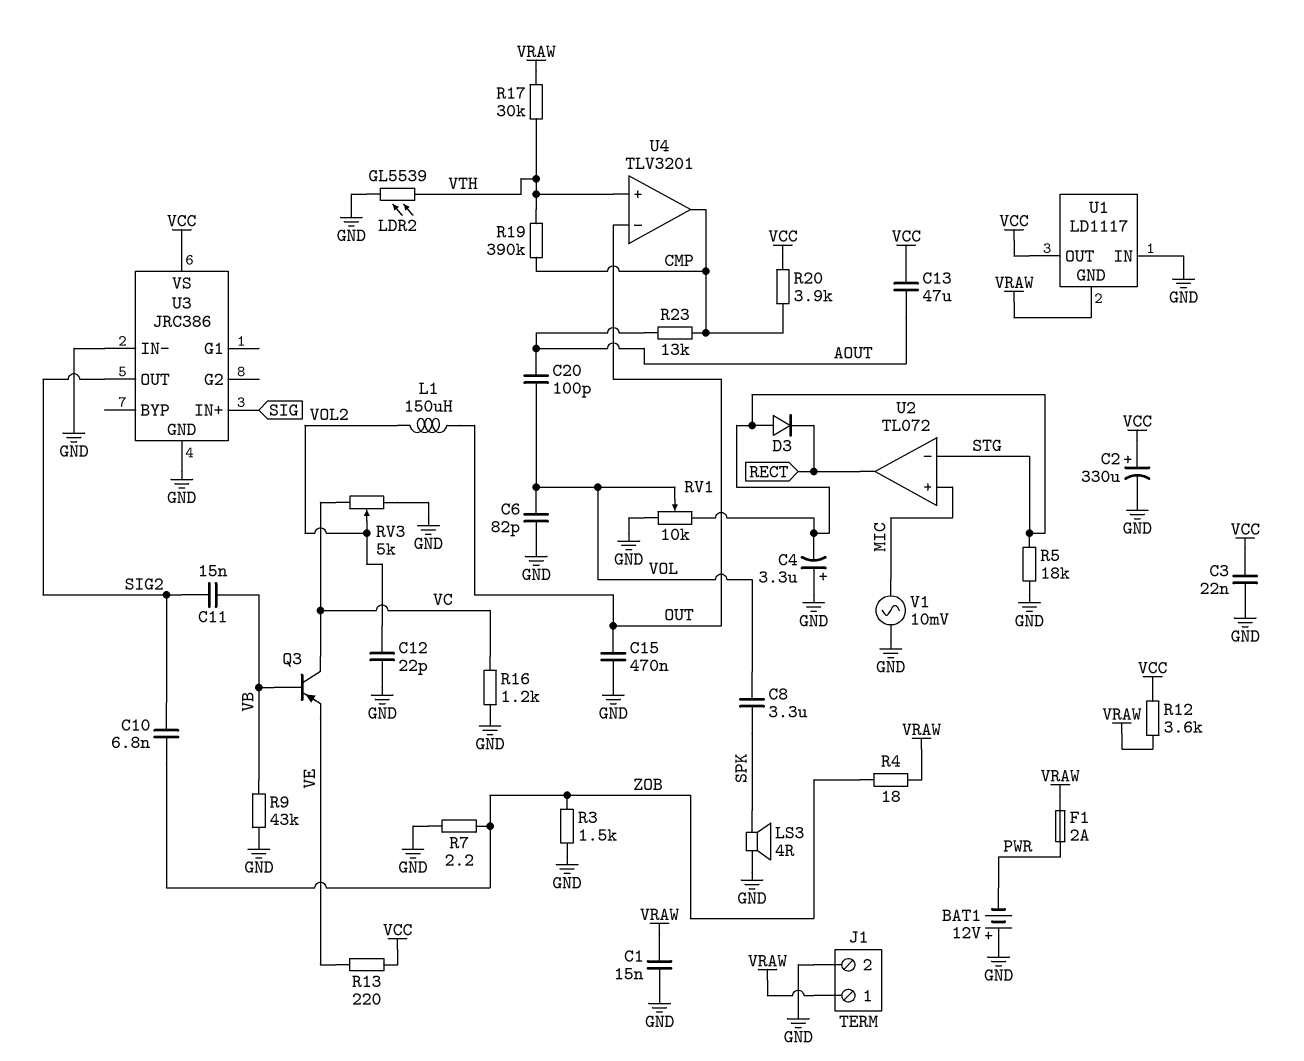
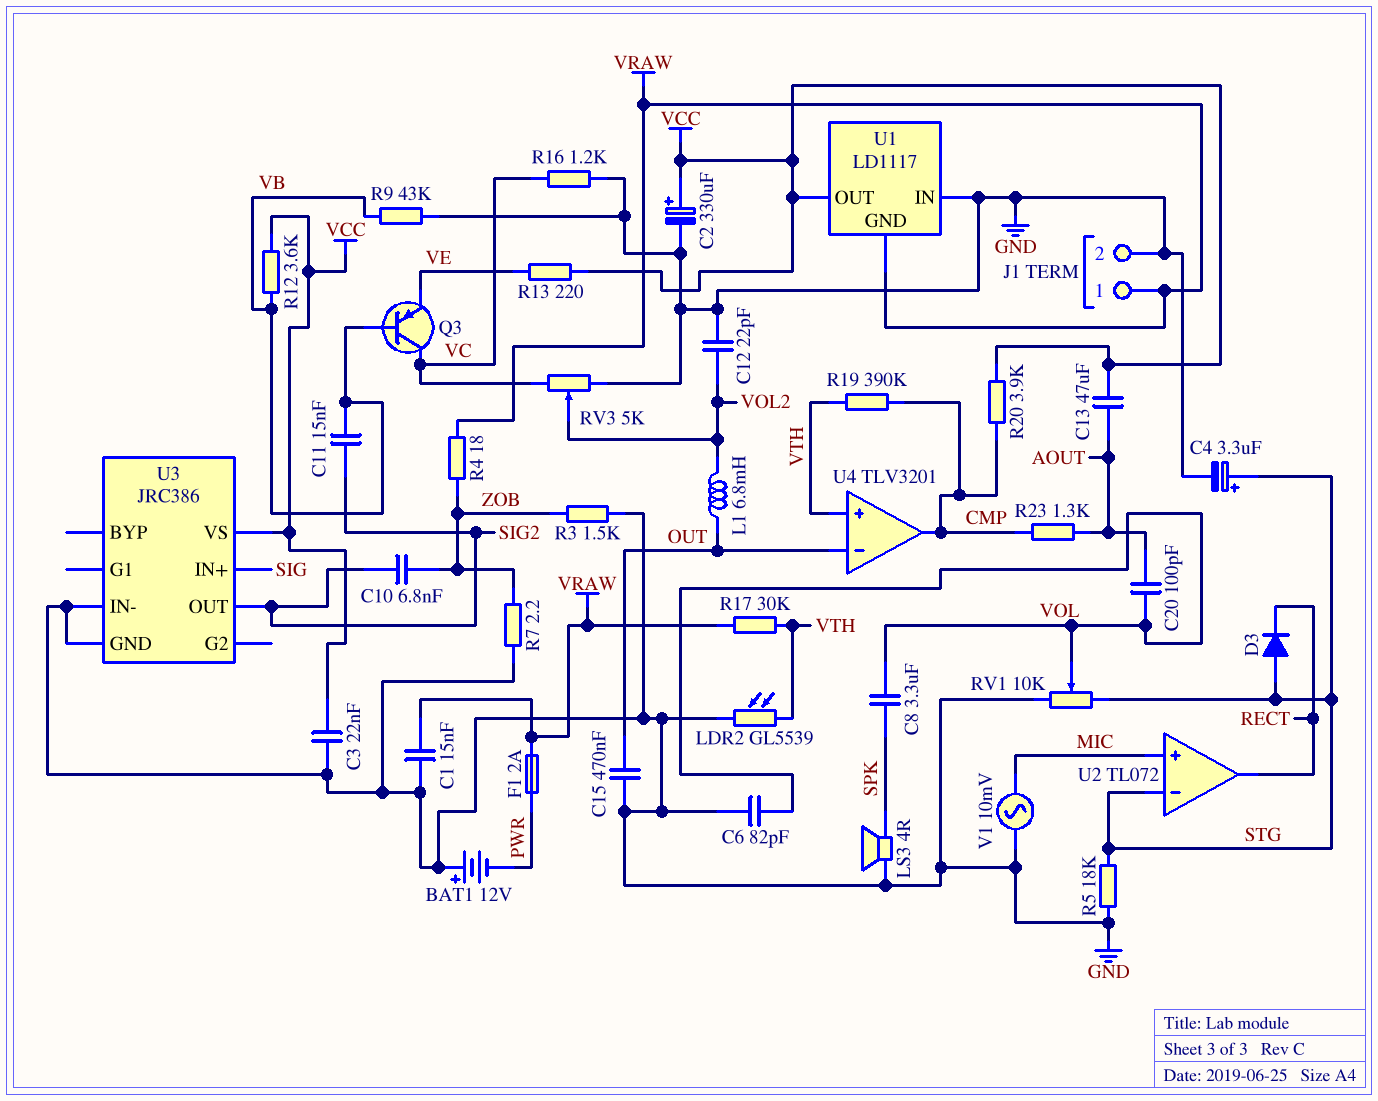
C4: 3.3uF (plus GND, minus STG) -> 3.3uF (plus STG, minus GND)
L1: 150uH (OUT, VOL2) -> 6.8mH (OUT, VOL2)
R12: 3.6k (VCC, VRAW) -> 3.6k (VB, VCC)
R23: 13k (AOUT, CMP) -> 1.3k (AOUT, CMP)

